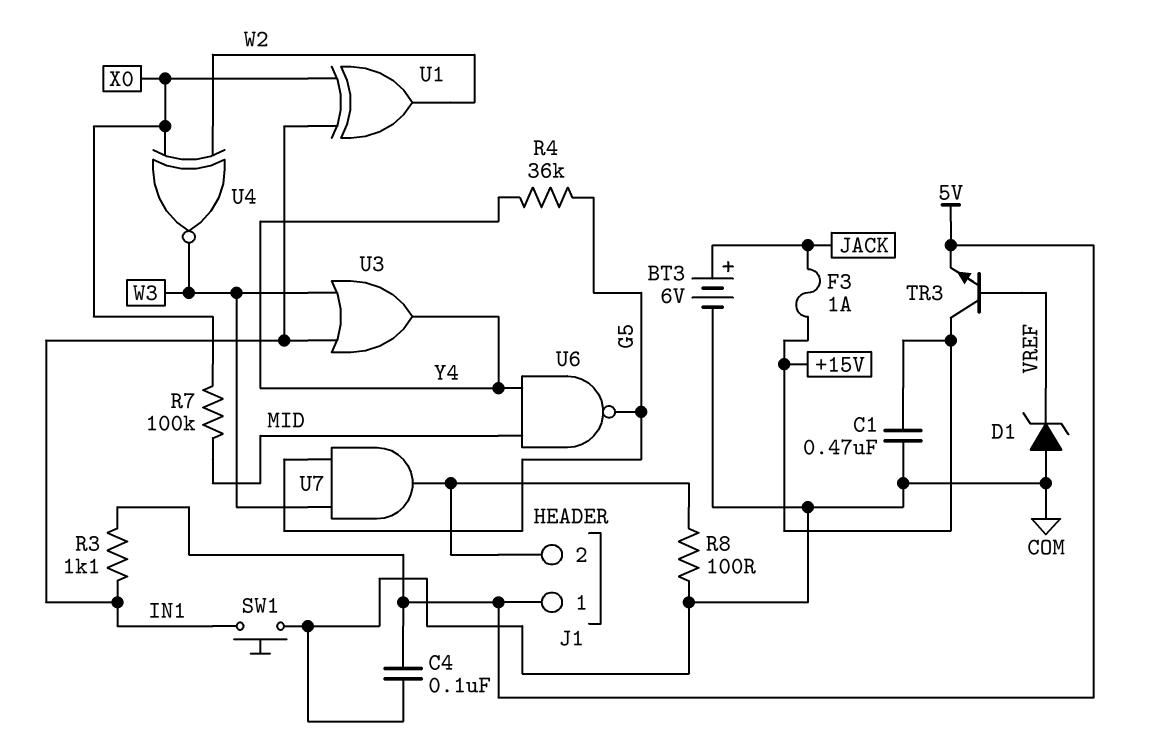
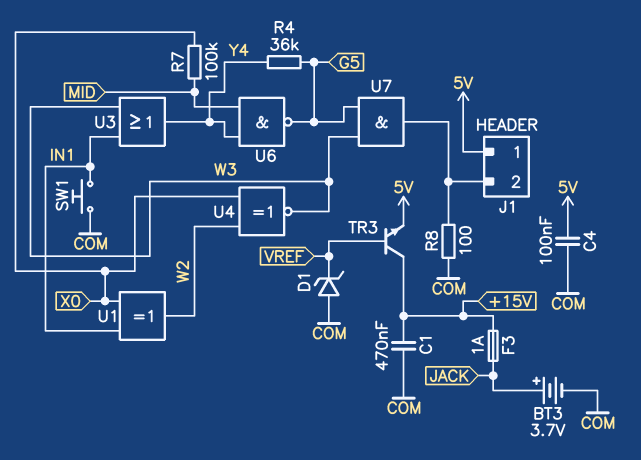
BT3: 6V (plus JACK, minus COM) -> 3.7V (plus JACK, minus COM)
R3: 1.1k (5V, IN1) -> none

